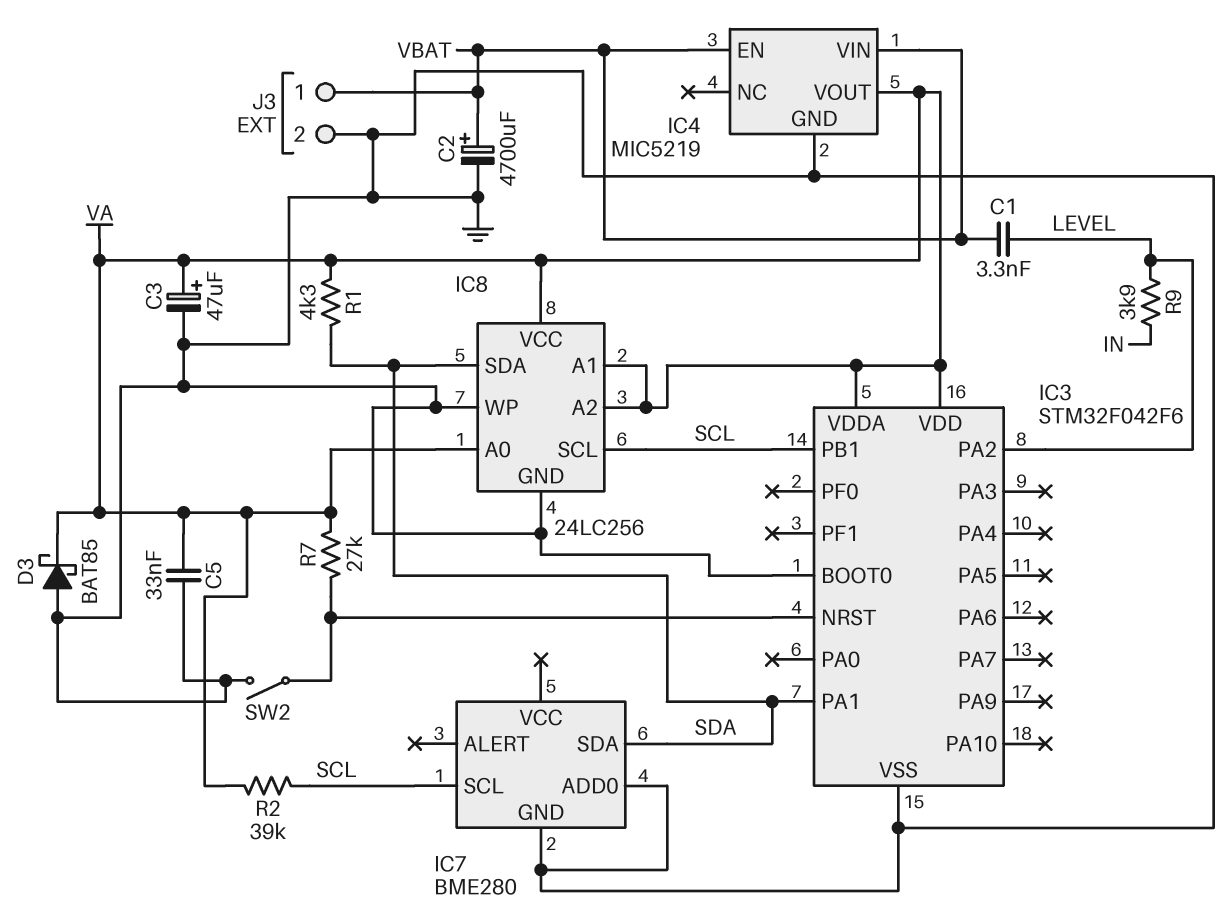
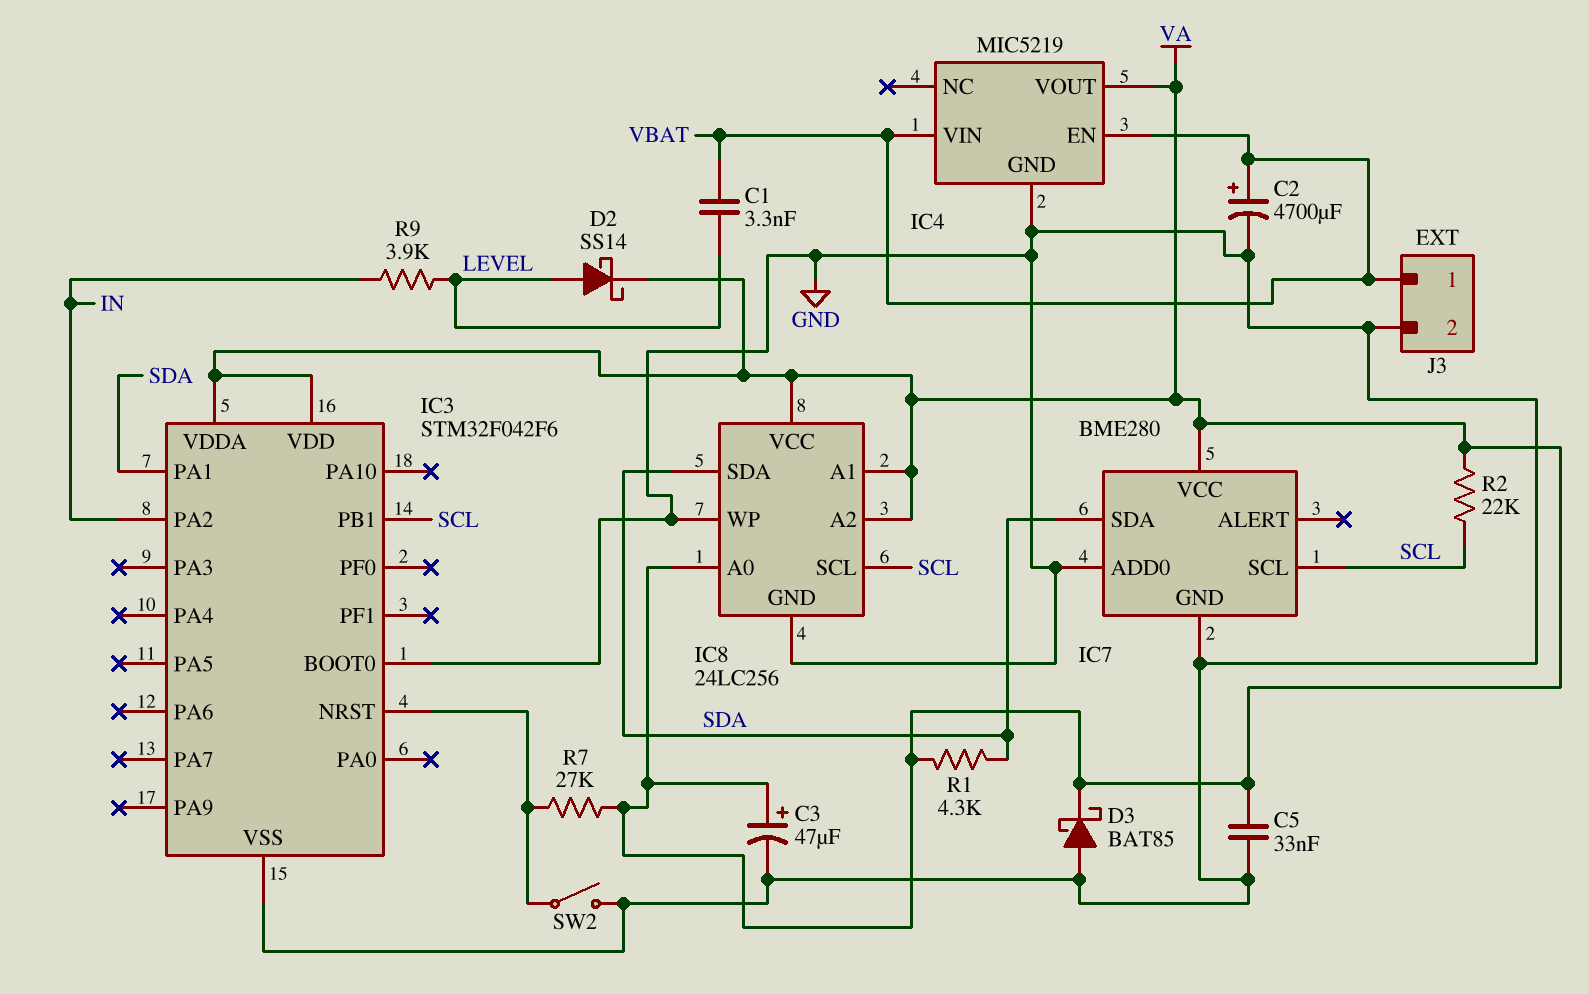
D2: none -> schottky SS14 (A LEVEL, K VA)
IC3 pin PA2: LEVEL -> IN
IC7 pin VCC: none -> VA
R2: 39k (SCL, VA) -> 22k (SCL, VA)

